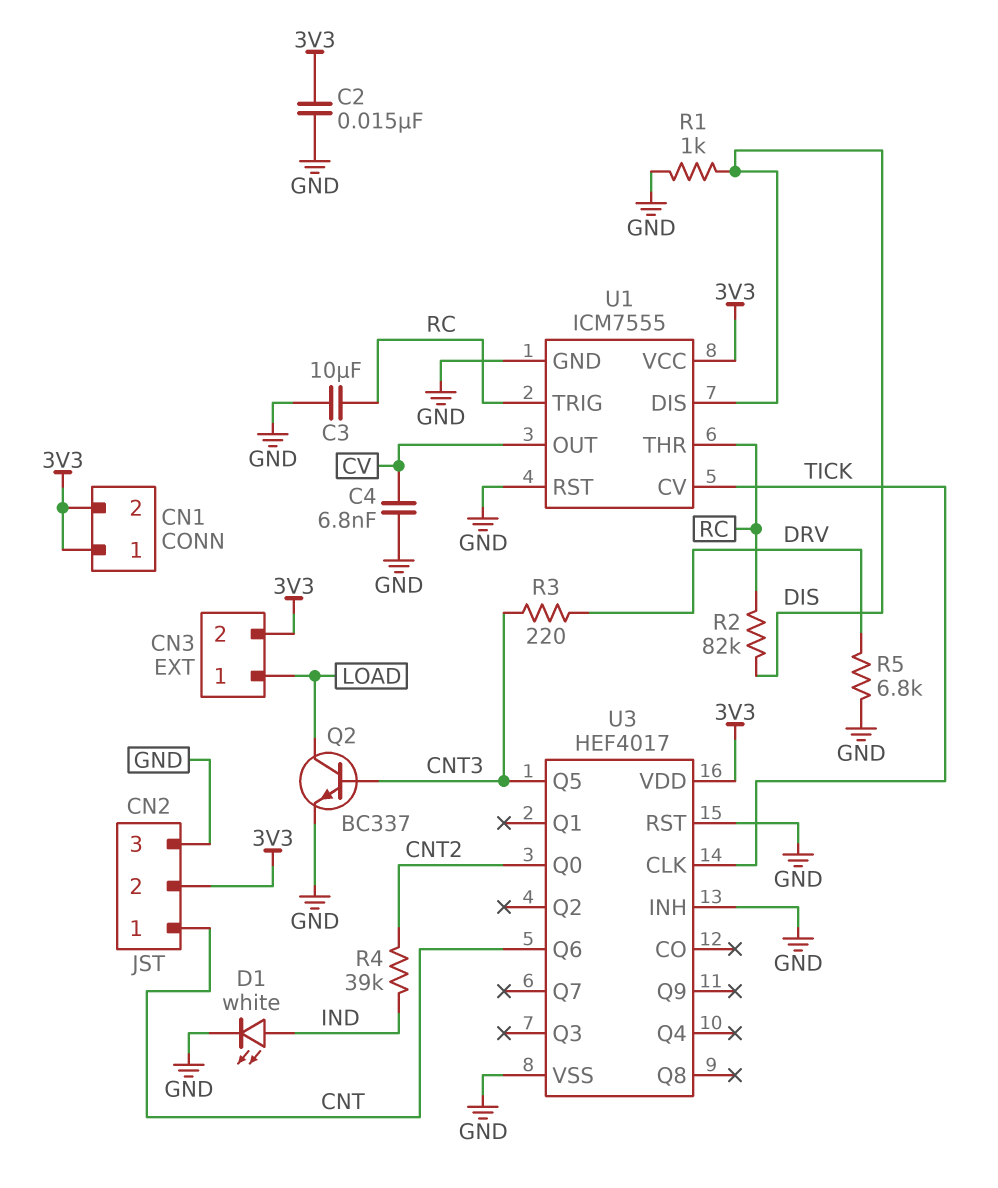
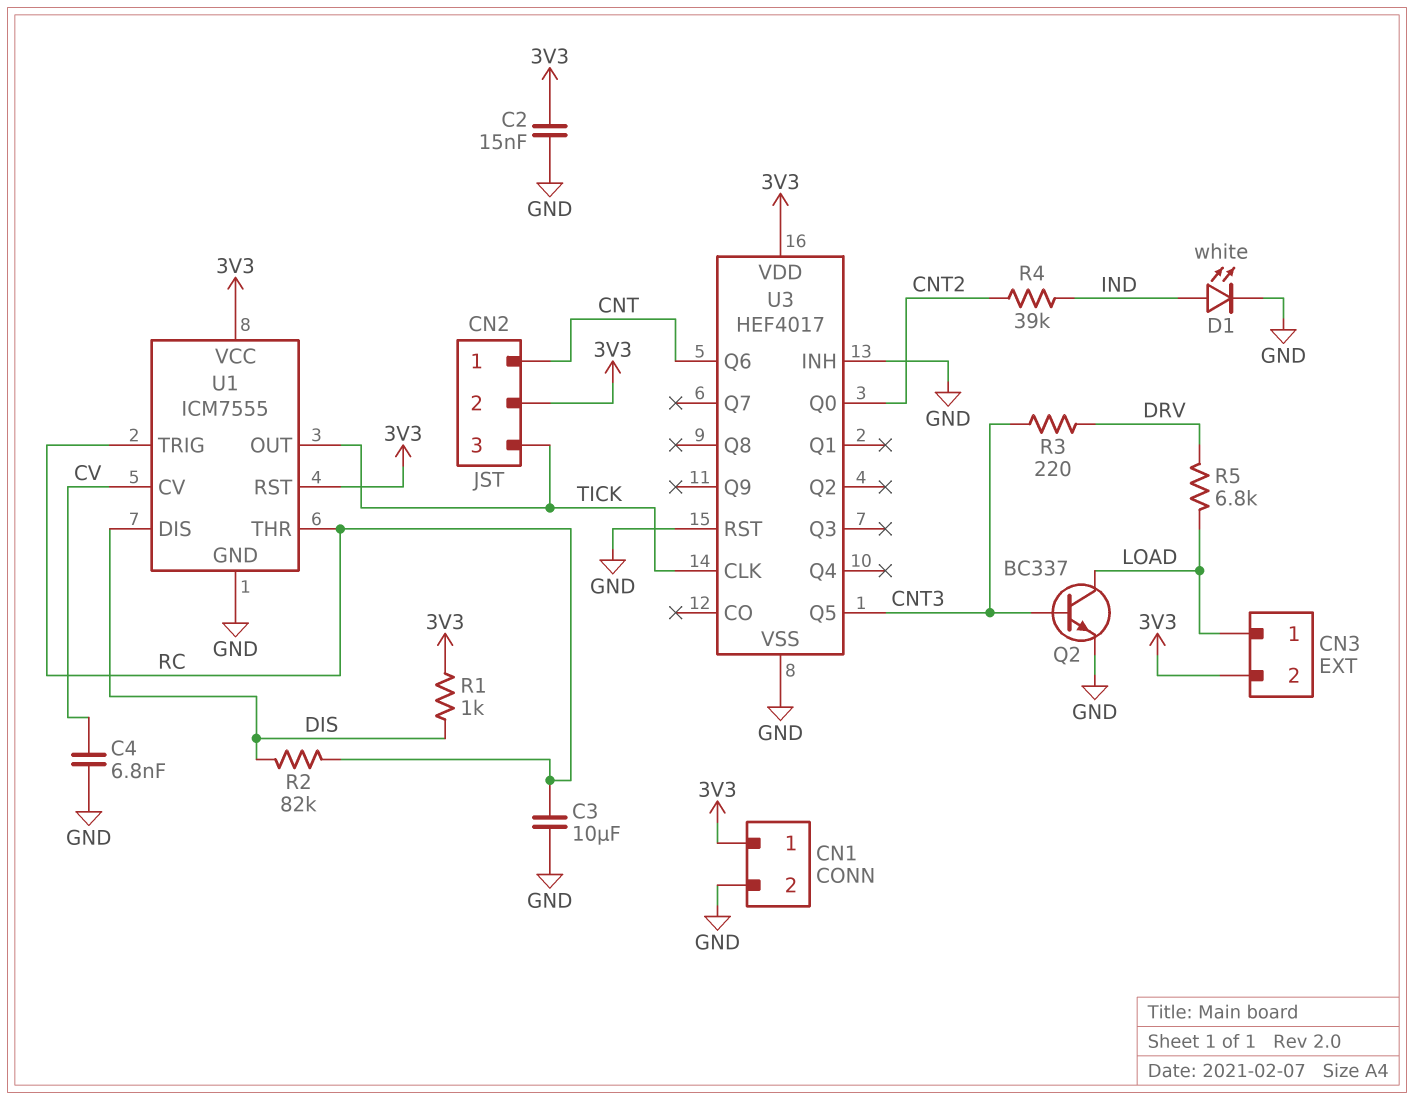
CN1 pin 2: 3V3 -> GND
CN2 pin 3: GND -> TICK
R1: 1k (DIS, GND) -> 1k (3V3, DIS)
R5: 6.8k (DRV, GND) -> 6.8k (DRV, LOAD)
U1 pin CV: TICK -> CV
U1 pin OUT: CV -> TICK
U1 pin RST: GND -> 3V3

